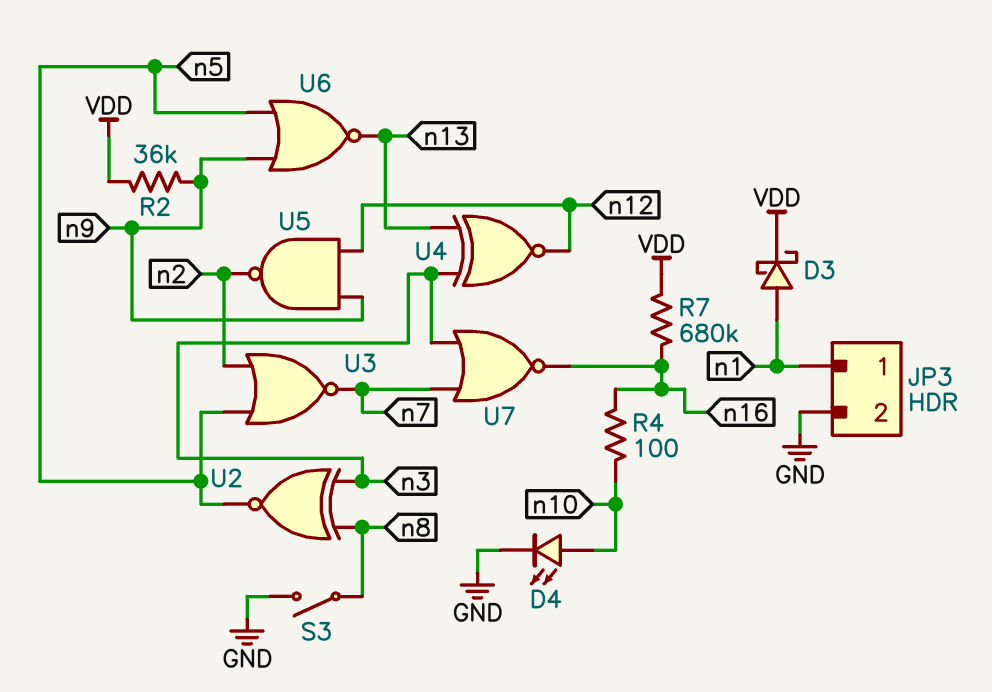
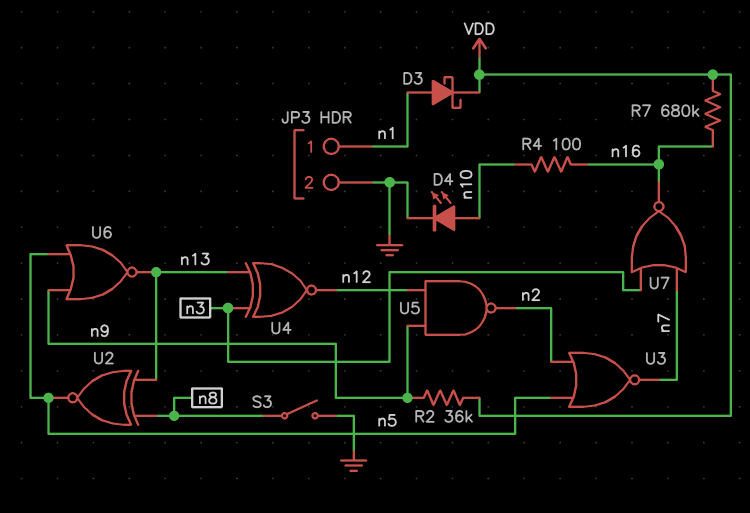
U2: XNOR (in n3, in n8, out n5) -> XNOR (in n8, in n13, out n5)

